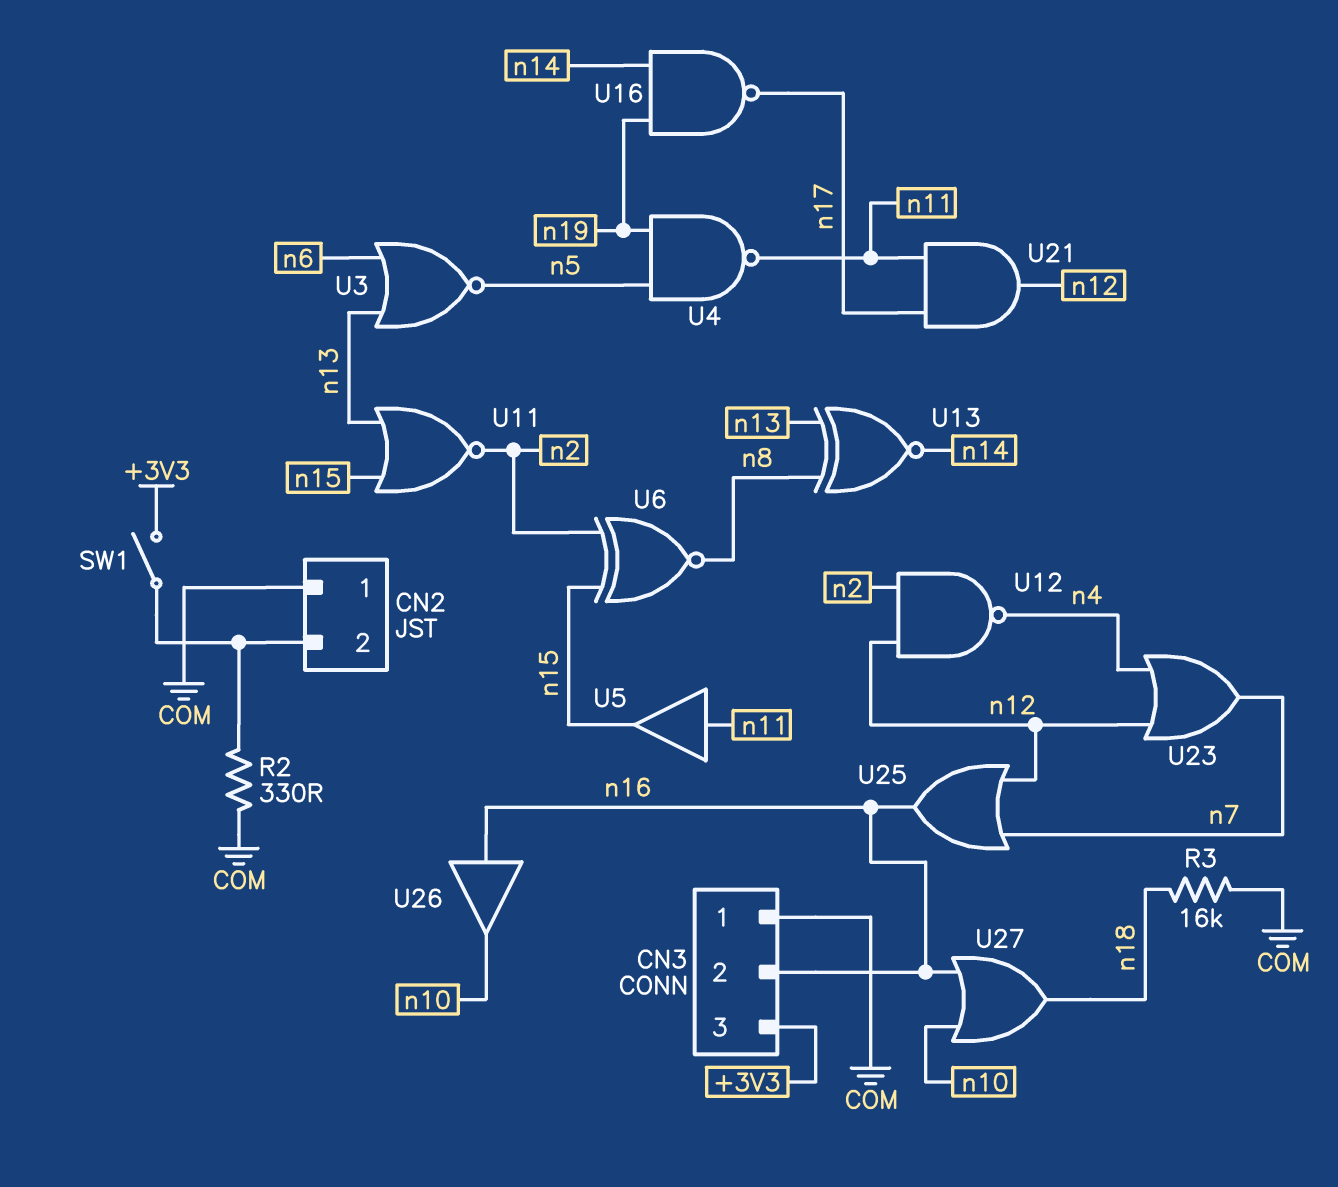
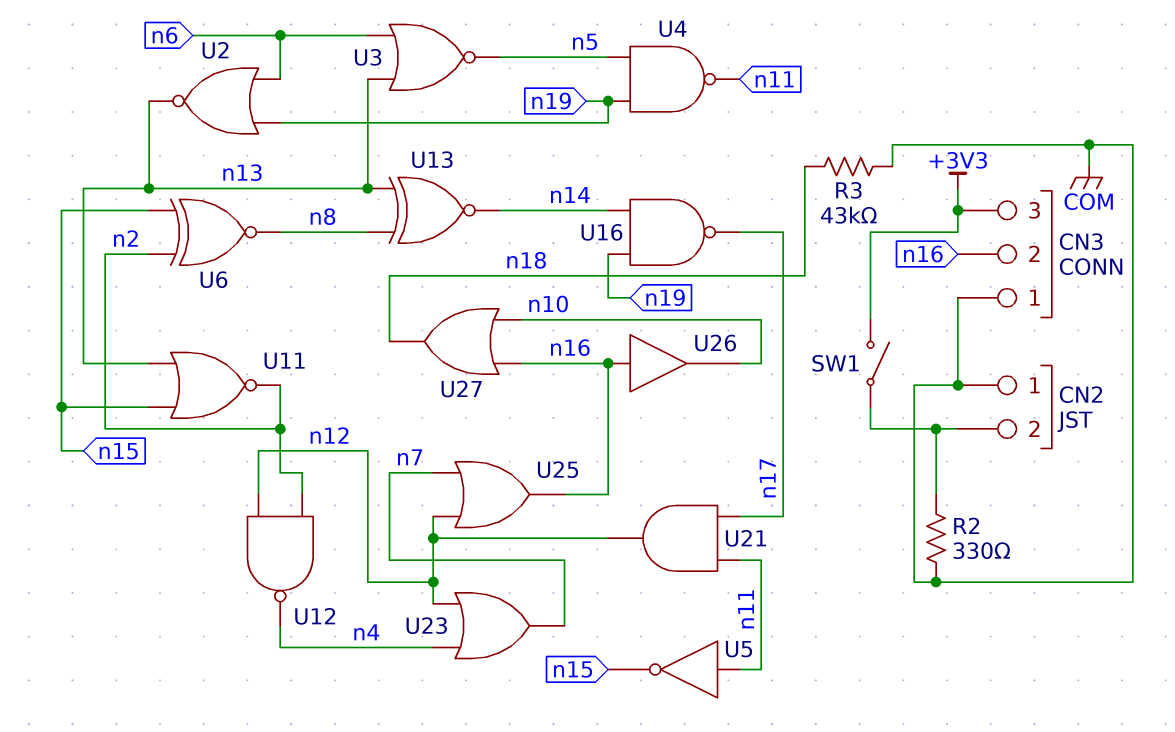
R3: 16k (COM, n18) -> 43k (COM, n18)
U2: none -> NOR (in n6, in n19, out n13)
U5: buffer (in n11, out n15) -> NOT (in n11, out n15)

